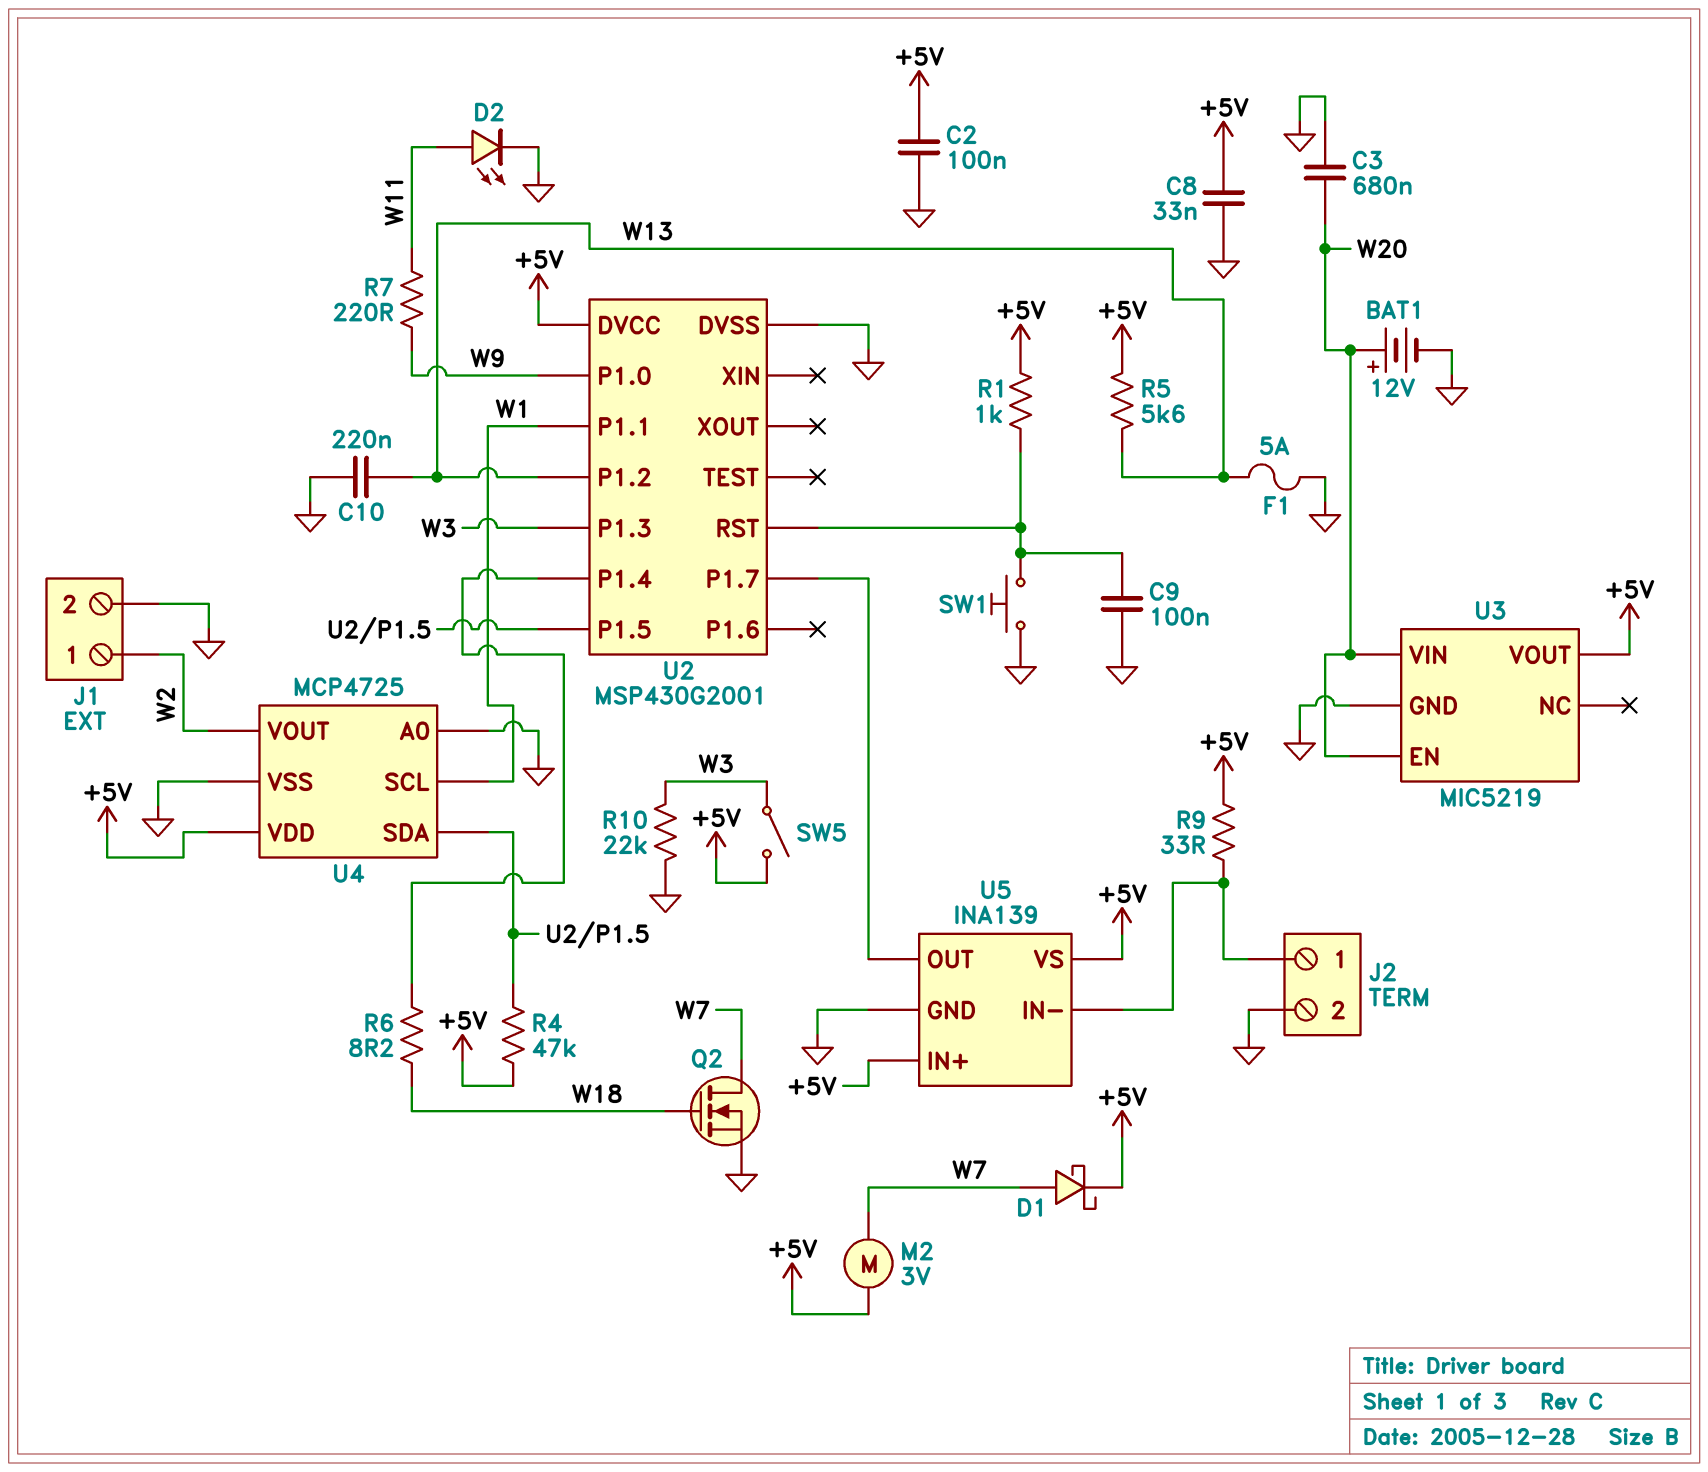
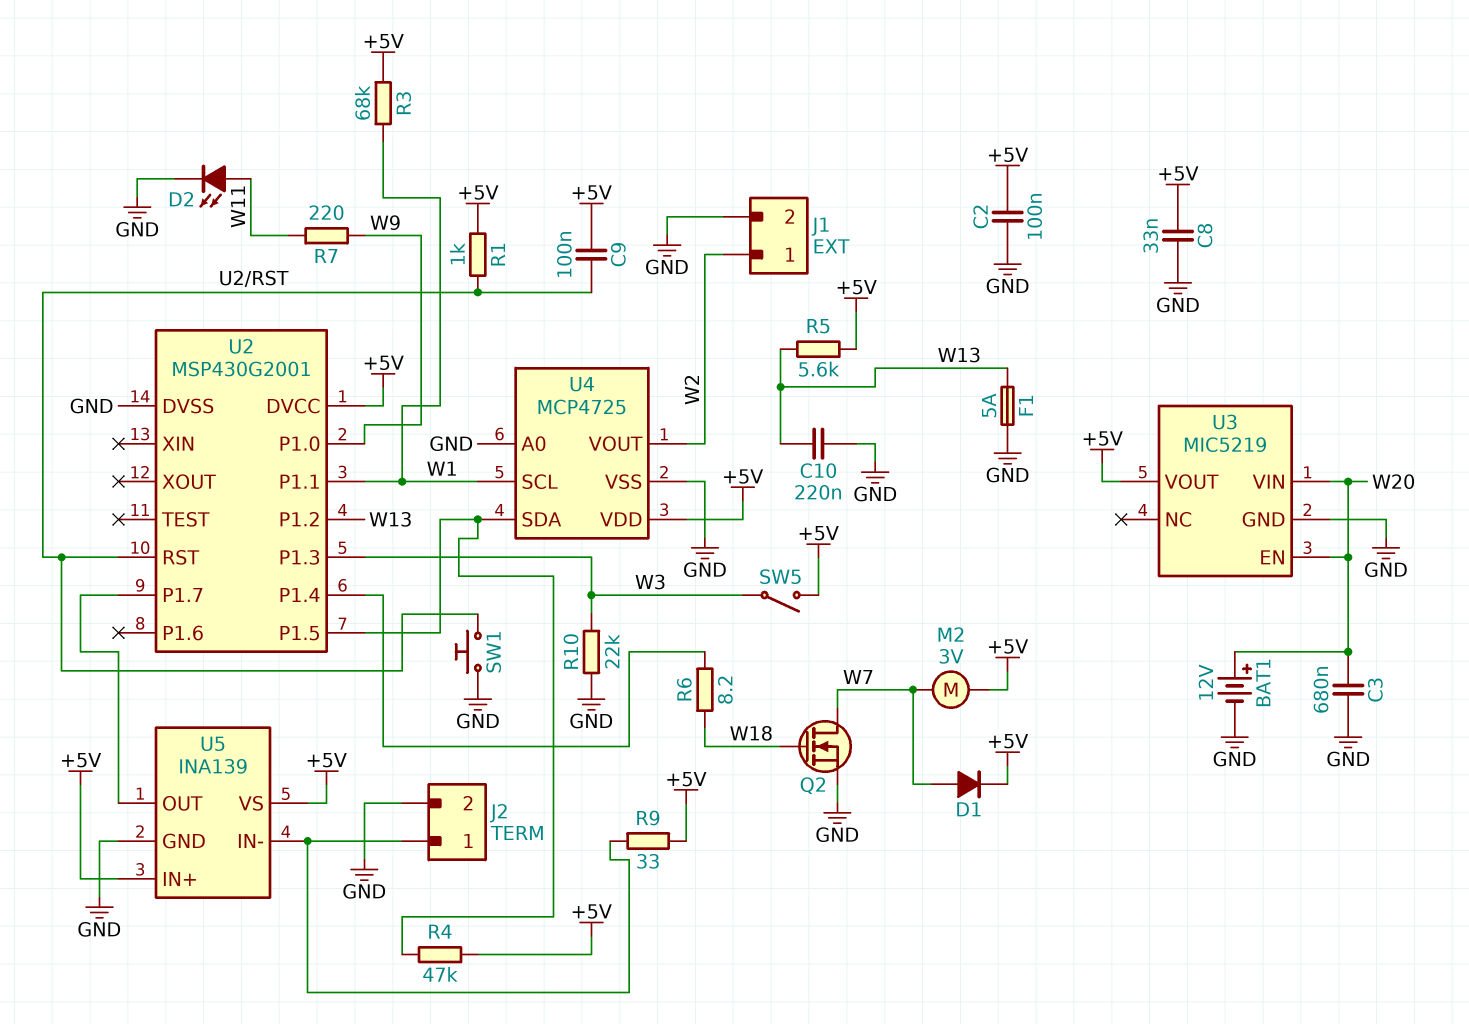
C9: 100nF (GND, U2/RST) -> 100nF (+5V, U2/RST)
D1: schottky (A W7, K +5V) -> diode (A W7, K +5V)
R3: none -> 68k (+5V, W1)

